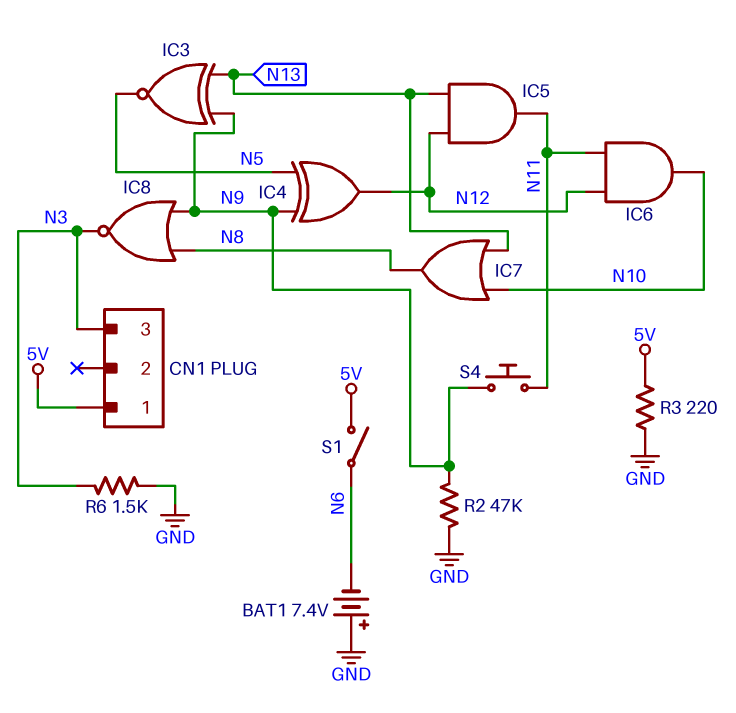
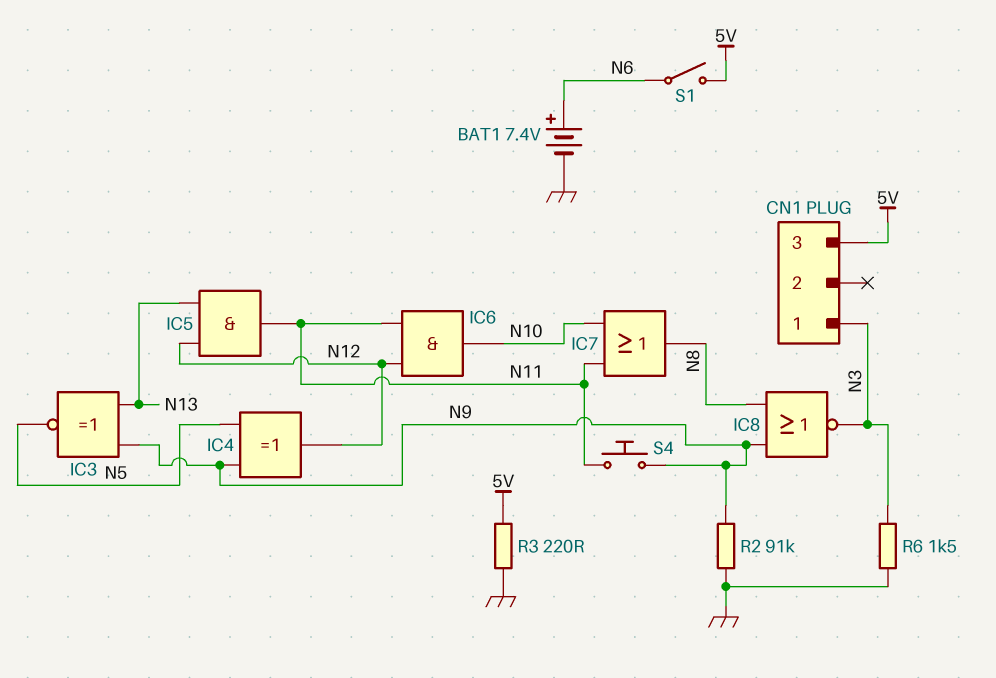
BAT1: 7.4V (plus GND, minus N6) -> 7.4V (plus N6, minus GND)
CN1 pin 1: 5V -> N3
CN1 pin 3: N3 -> 5V
IC7: OR (in N10, in N13, out N8) -> OR (in N10, in N11, out N8)
R2: 47k (GND, N9) -> 91k (GND, N9)

